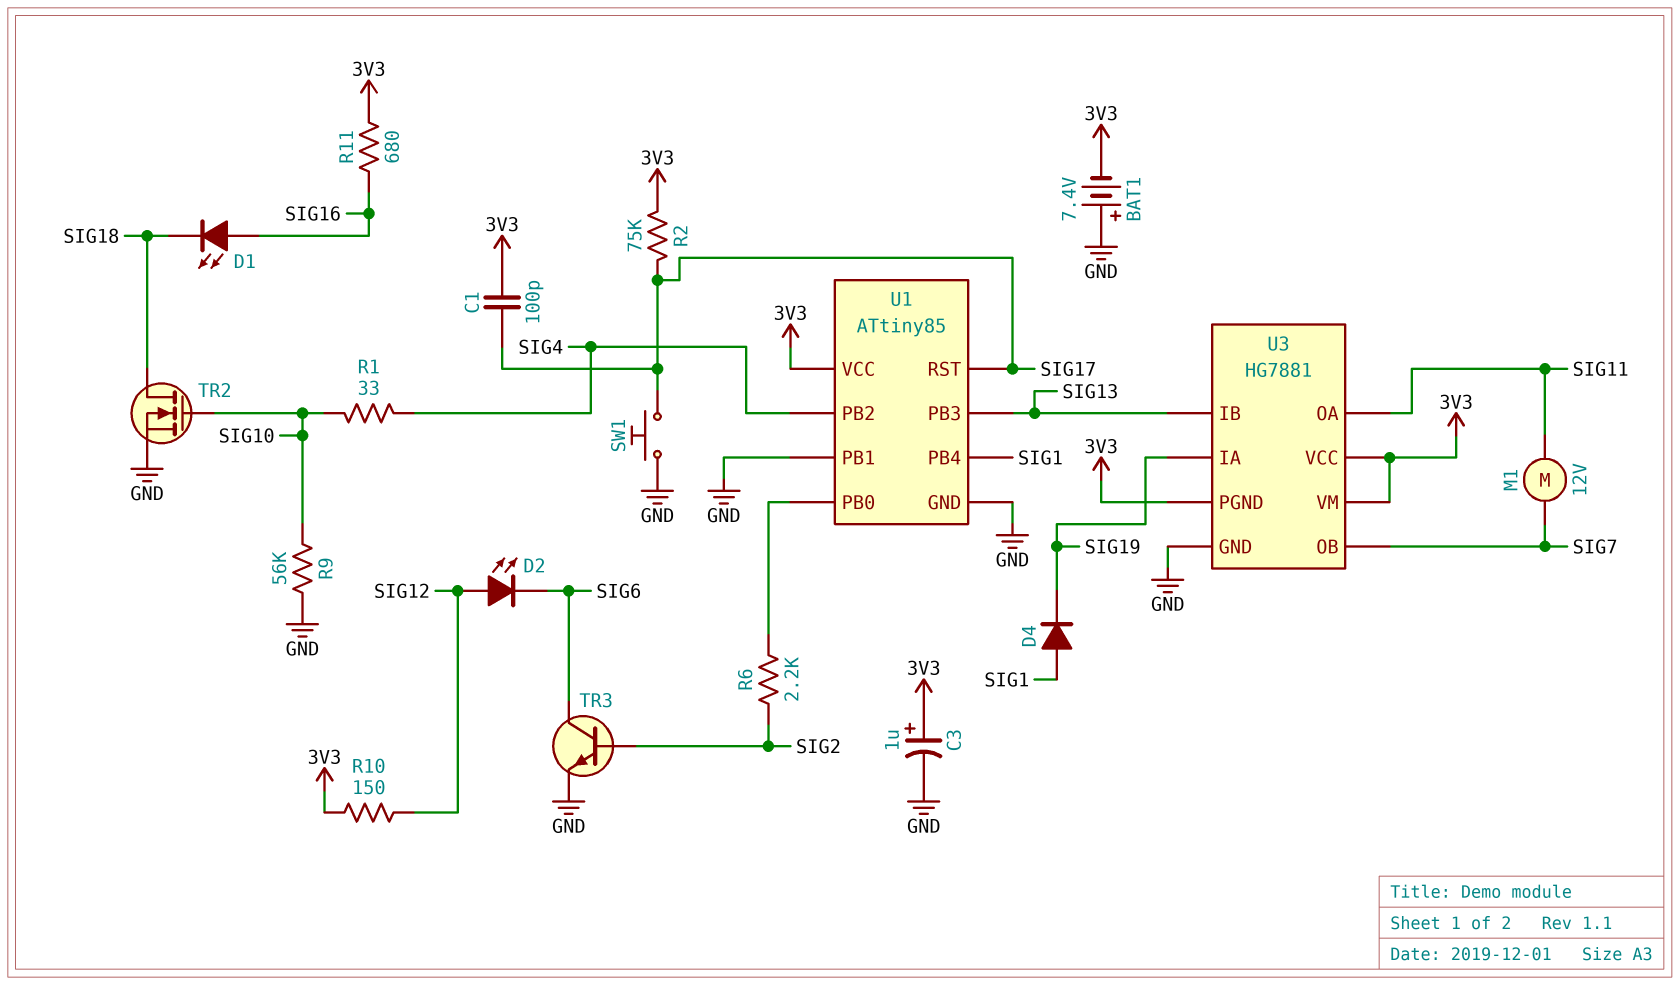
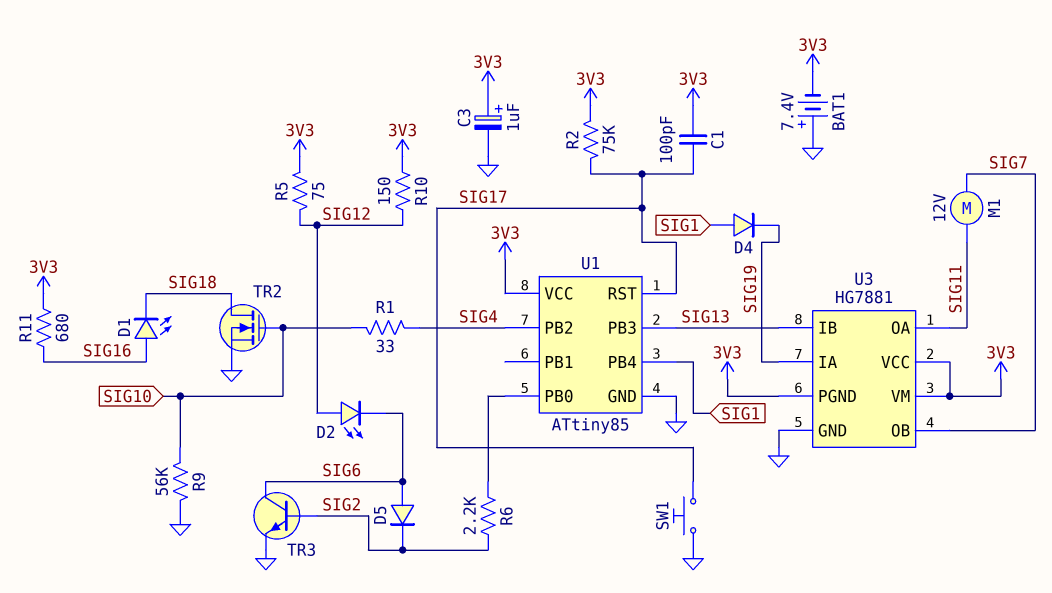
D5: none -> diode (A SIG6, K SIG2)
R5: none -> 75 (3V3, SIG12)
U1 pin PB1: GND -> none

